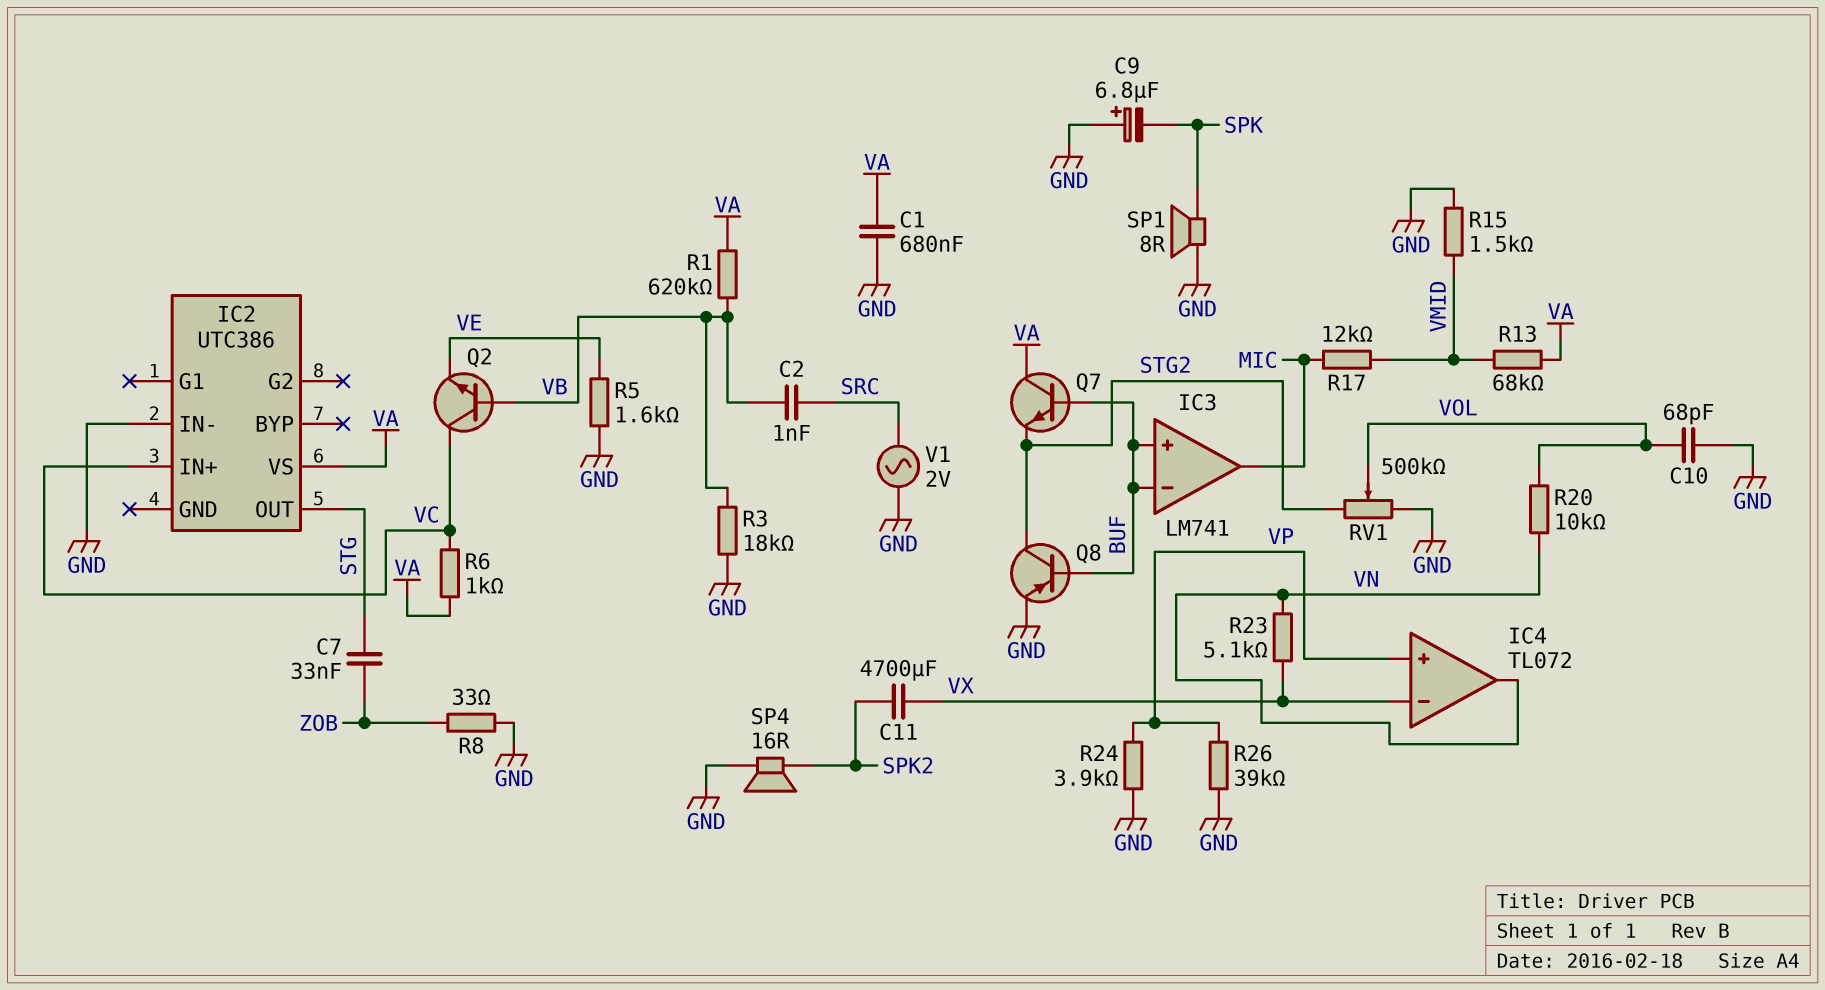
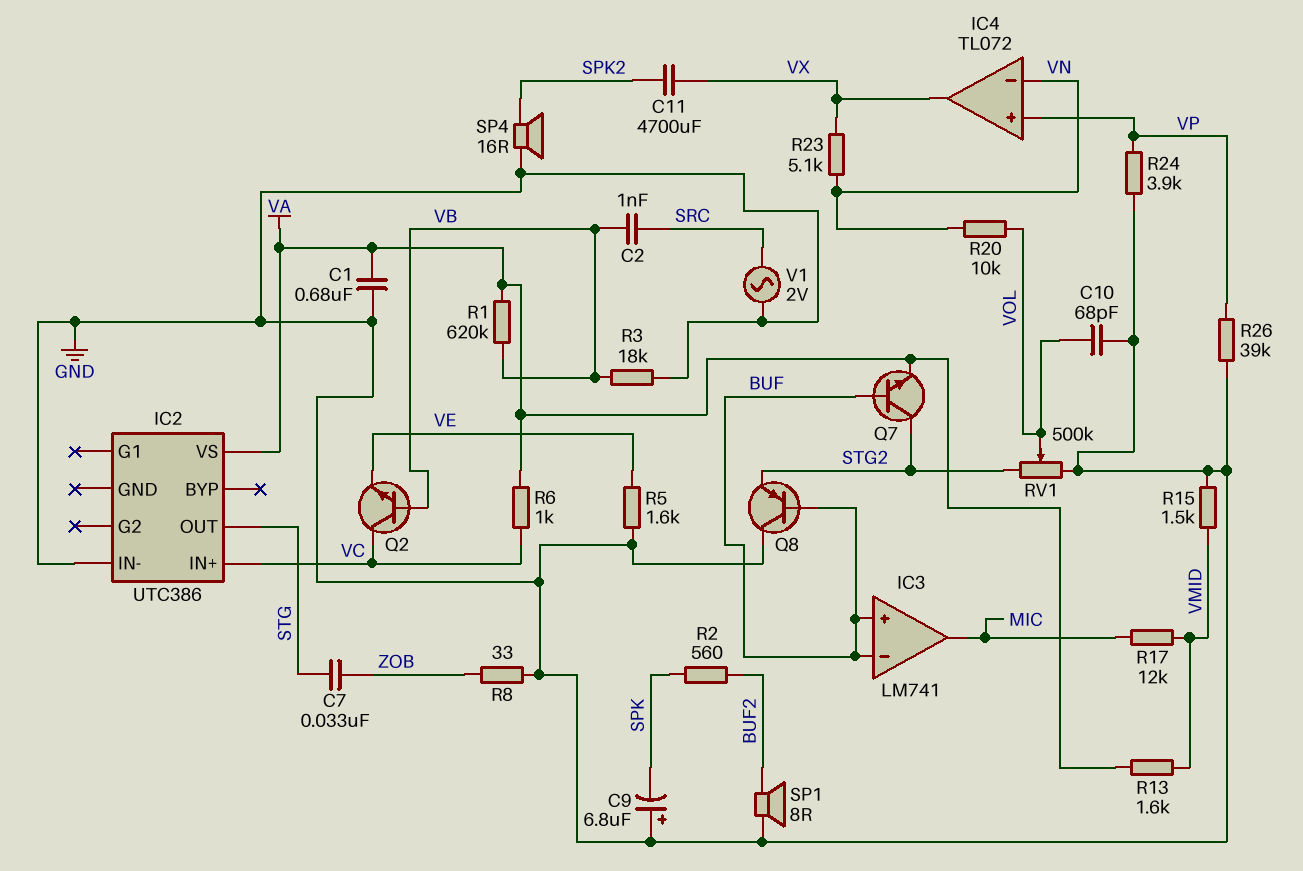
IC4 pin in-: VX -> VN
IC4 pin out: VN -> VX
Q7: NPN (B BUF, C VA, E STG2) -> NPN (B BUF, C STG2, E VA)
Q8: PNP (B BUF, C STG2, E GND) -> PNP (B BUF, C GND, E STG2)
R2: none -> 560 (BUF2, SPK)
R13: 68k (VA, VMID) -> 1.6k (VA, VMID)
SP1: speaker 8R (GND, SPK) -> speaker 8R (BUF2, GND)

